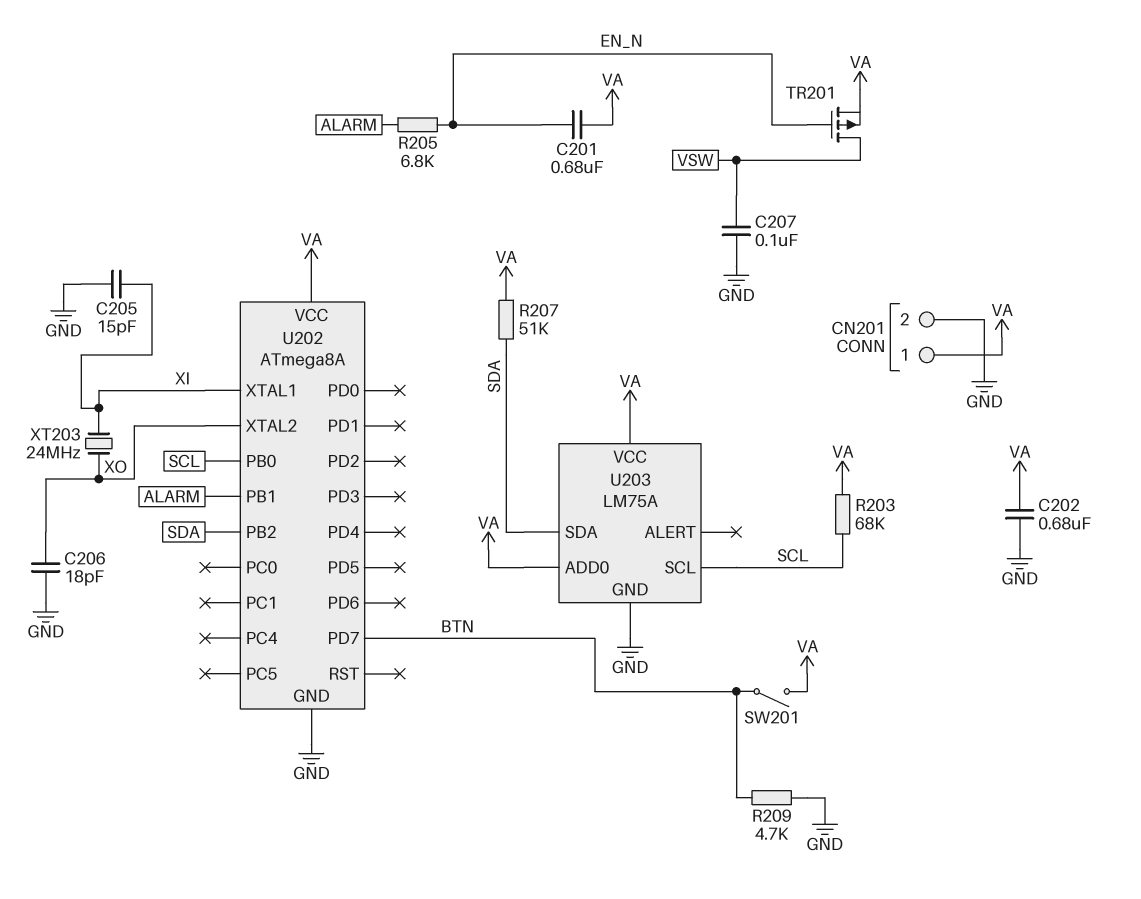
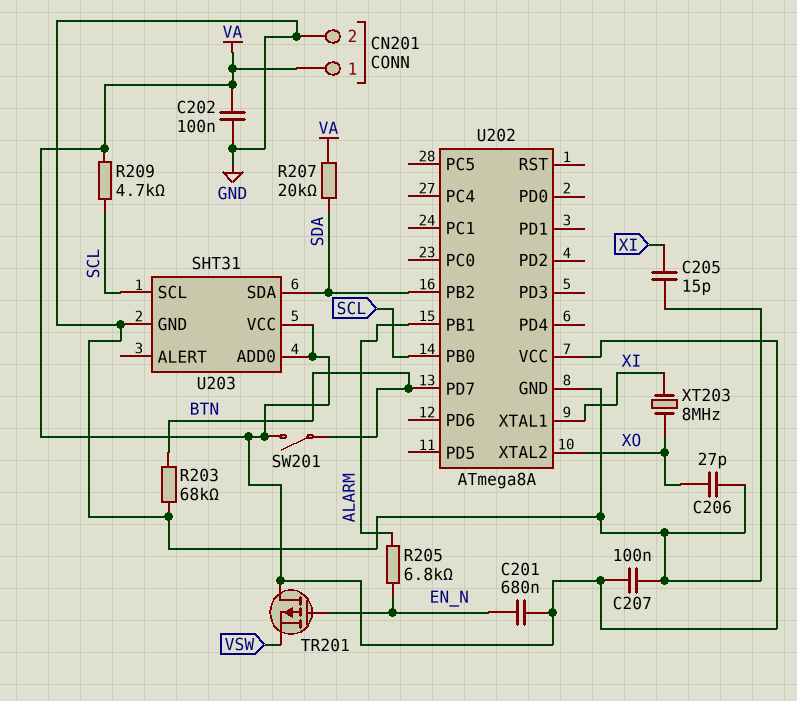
C202: 680nF (GND, VA) -> 100nF (GND, VA)
C206: 18pF (GND, XO) -> 27pF (GND, XO)
C207: 100nF (GND, VSW) -> 100nF (GND, VA)
R203: 68k (SCL, VA) -> 68k (BTN, GND)
R207: 51k (SDA, VA) -> 20k (SDA, VA)
R209: 4.7k (BTN, GND) -> 4.7k (SCL, VA)
TR201: PMOS (G EN_N, D VSW, S VA) -> PMOS (G EN_N, D VA, S VSW)
U203: LM75A -> SHT31
XT203: 24MHz (XI, XO) -> 8MHz (XI, XO)

